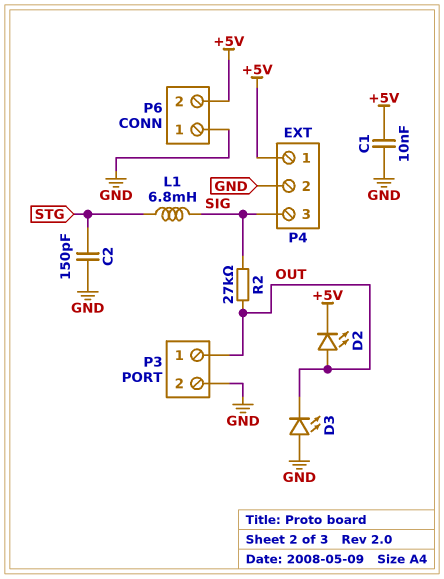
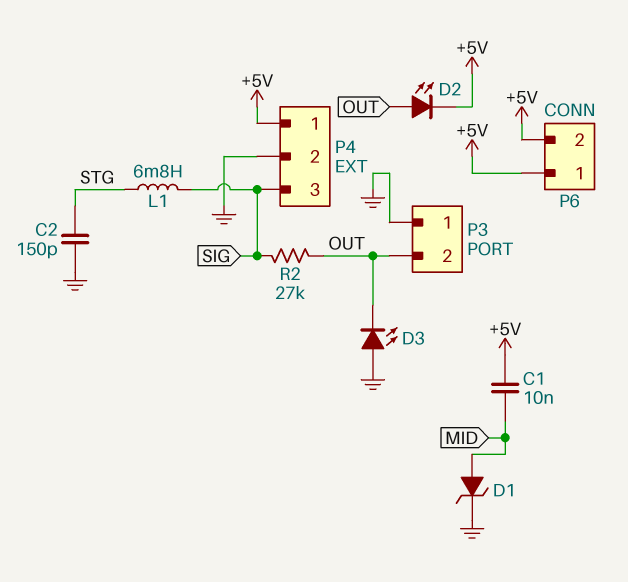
C1: 10nF (+5V, GND) -> 10nF (+5V, MID)
D1: none -> zener (A MID, K GND)
P3 pin 1: OUT -> GND
P3 pin 2: GND -> OUT
P6 pin 1: GND -> +5V

